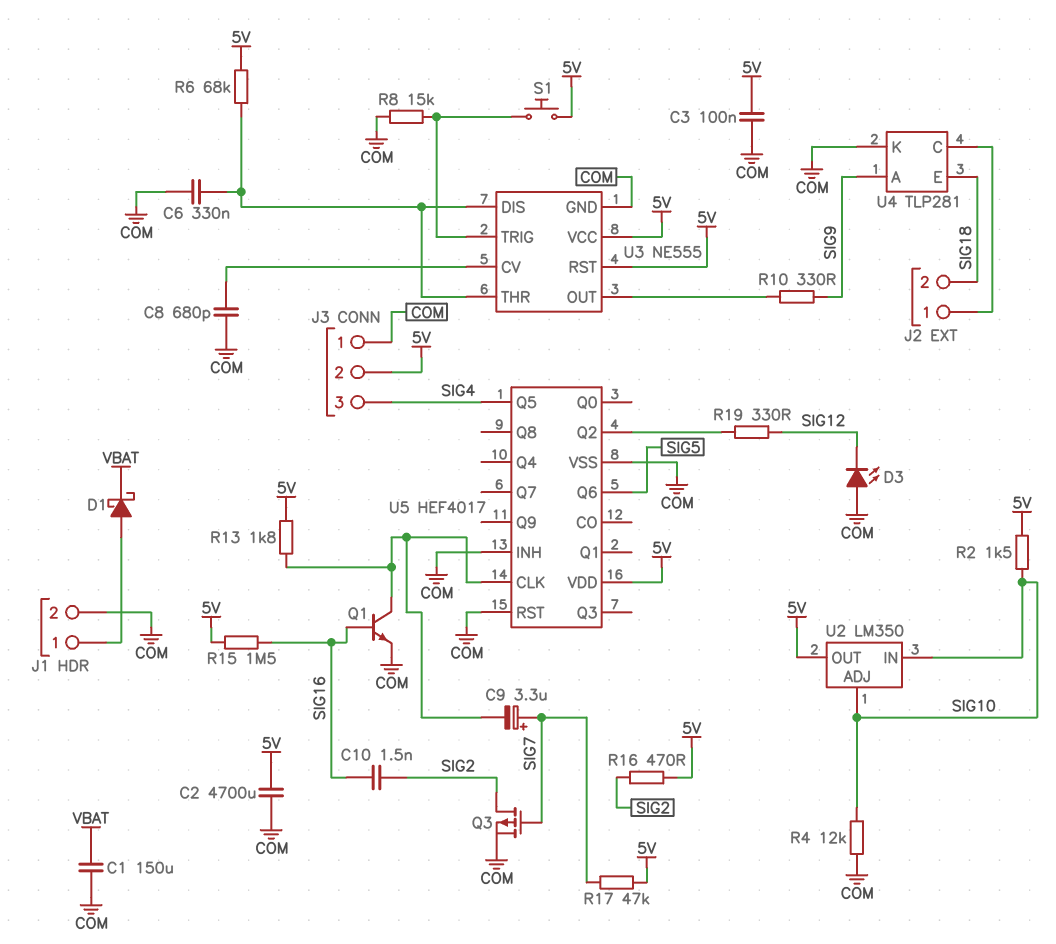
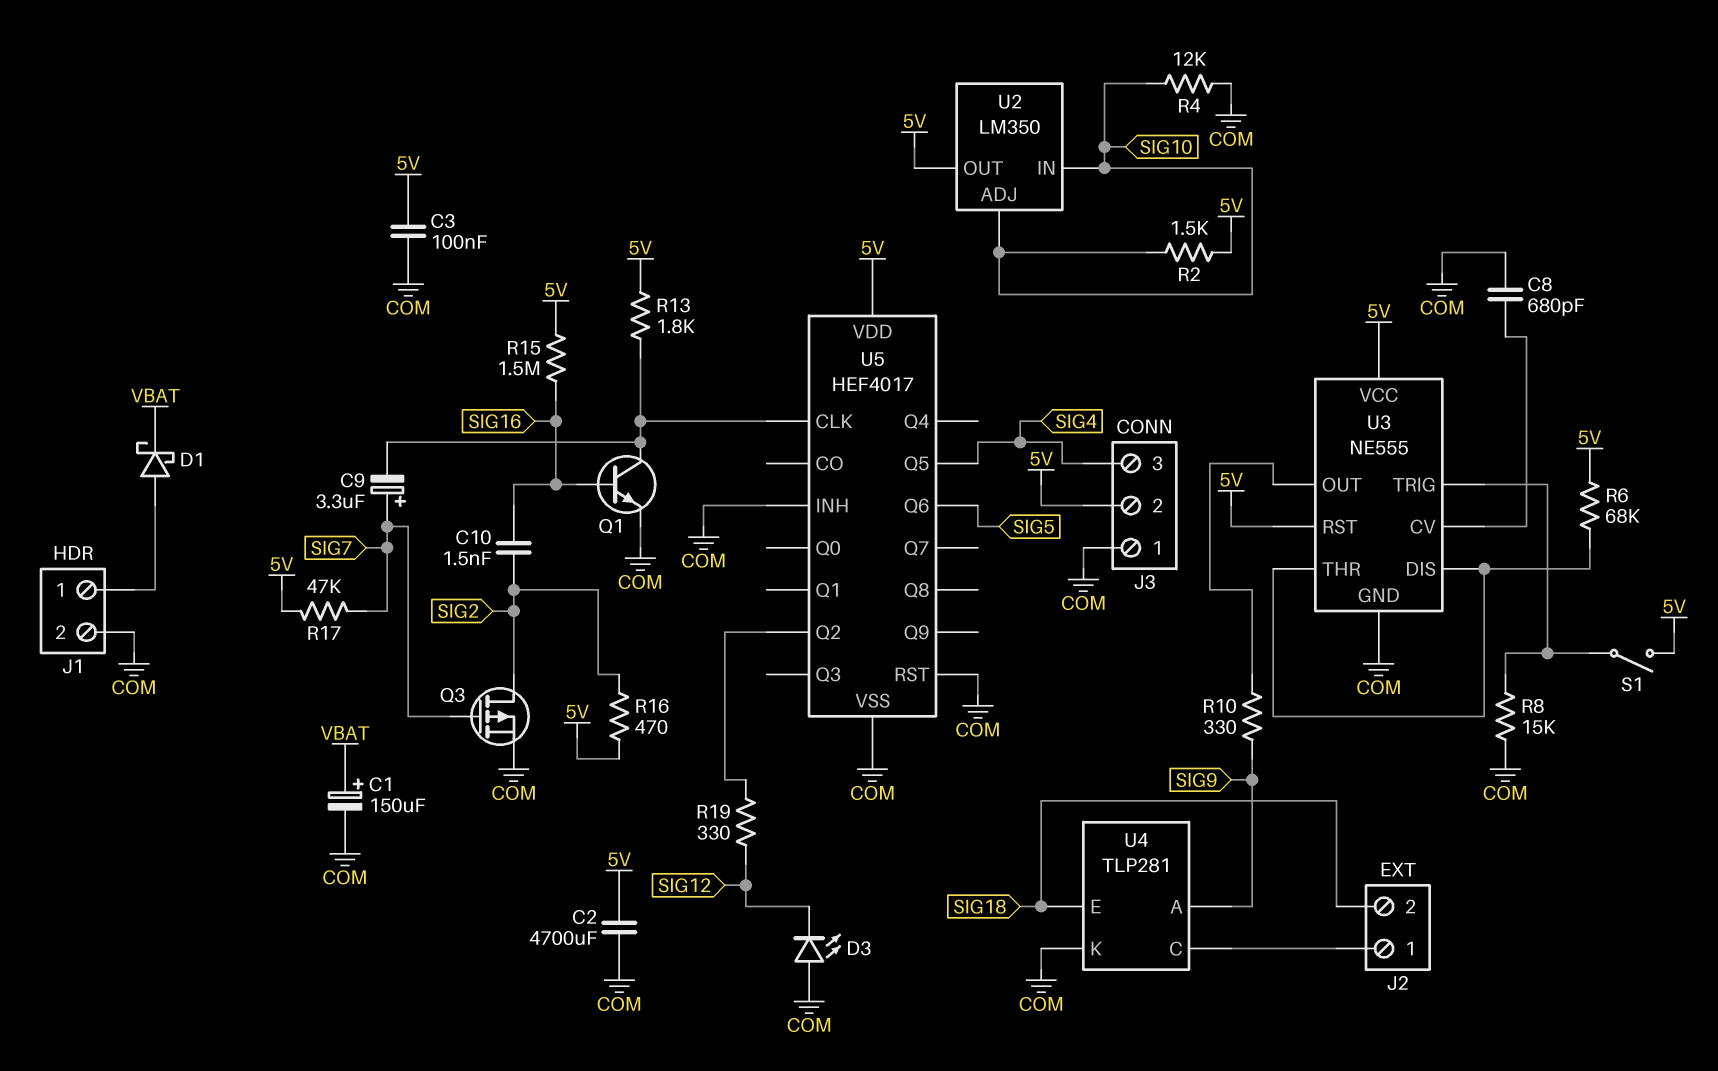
C1: 150uF (COM, VBAT) -> 150uF (plus VBAT, minus COM)
C6: 330nF (COM, U3/DIS) -> none
S1: button (5V, U3/TRIG) -> switch (5V, U3/TRIG)

